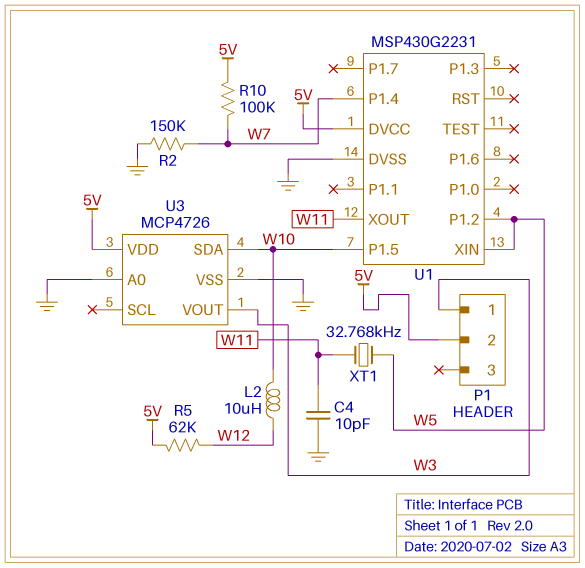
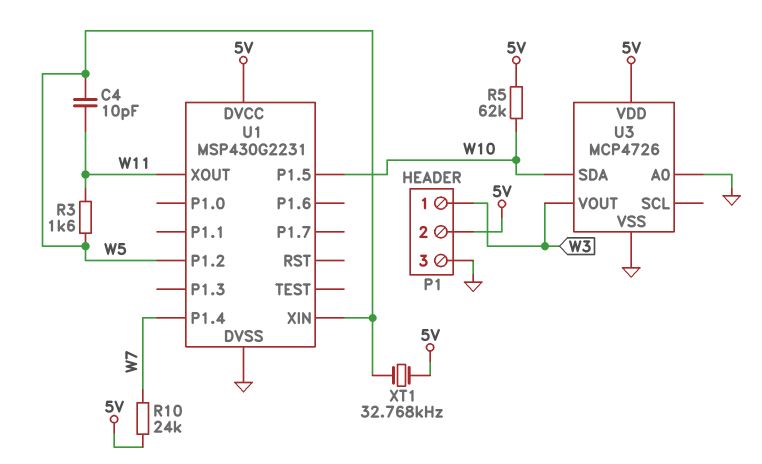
C4: 10pF (GND, W11) -> 10pF (W5, W11)
L2: 10uH (W10, W12) -> none
P1 pin 3: none -> GND
R2: 150k (GND, W7) -> none
R3: none -> 1.6k (W5, W11)
R5: 62k (5V, W12) -> 62k (5V, W10)
R10: 100k (5V, W7) -> 24k (5V, W7)
XT1: 32.768kHz (W5, W11) -> 32.768kHz (5V, W5)

